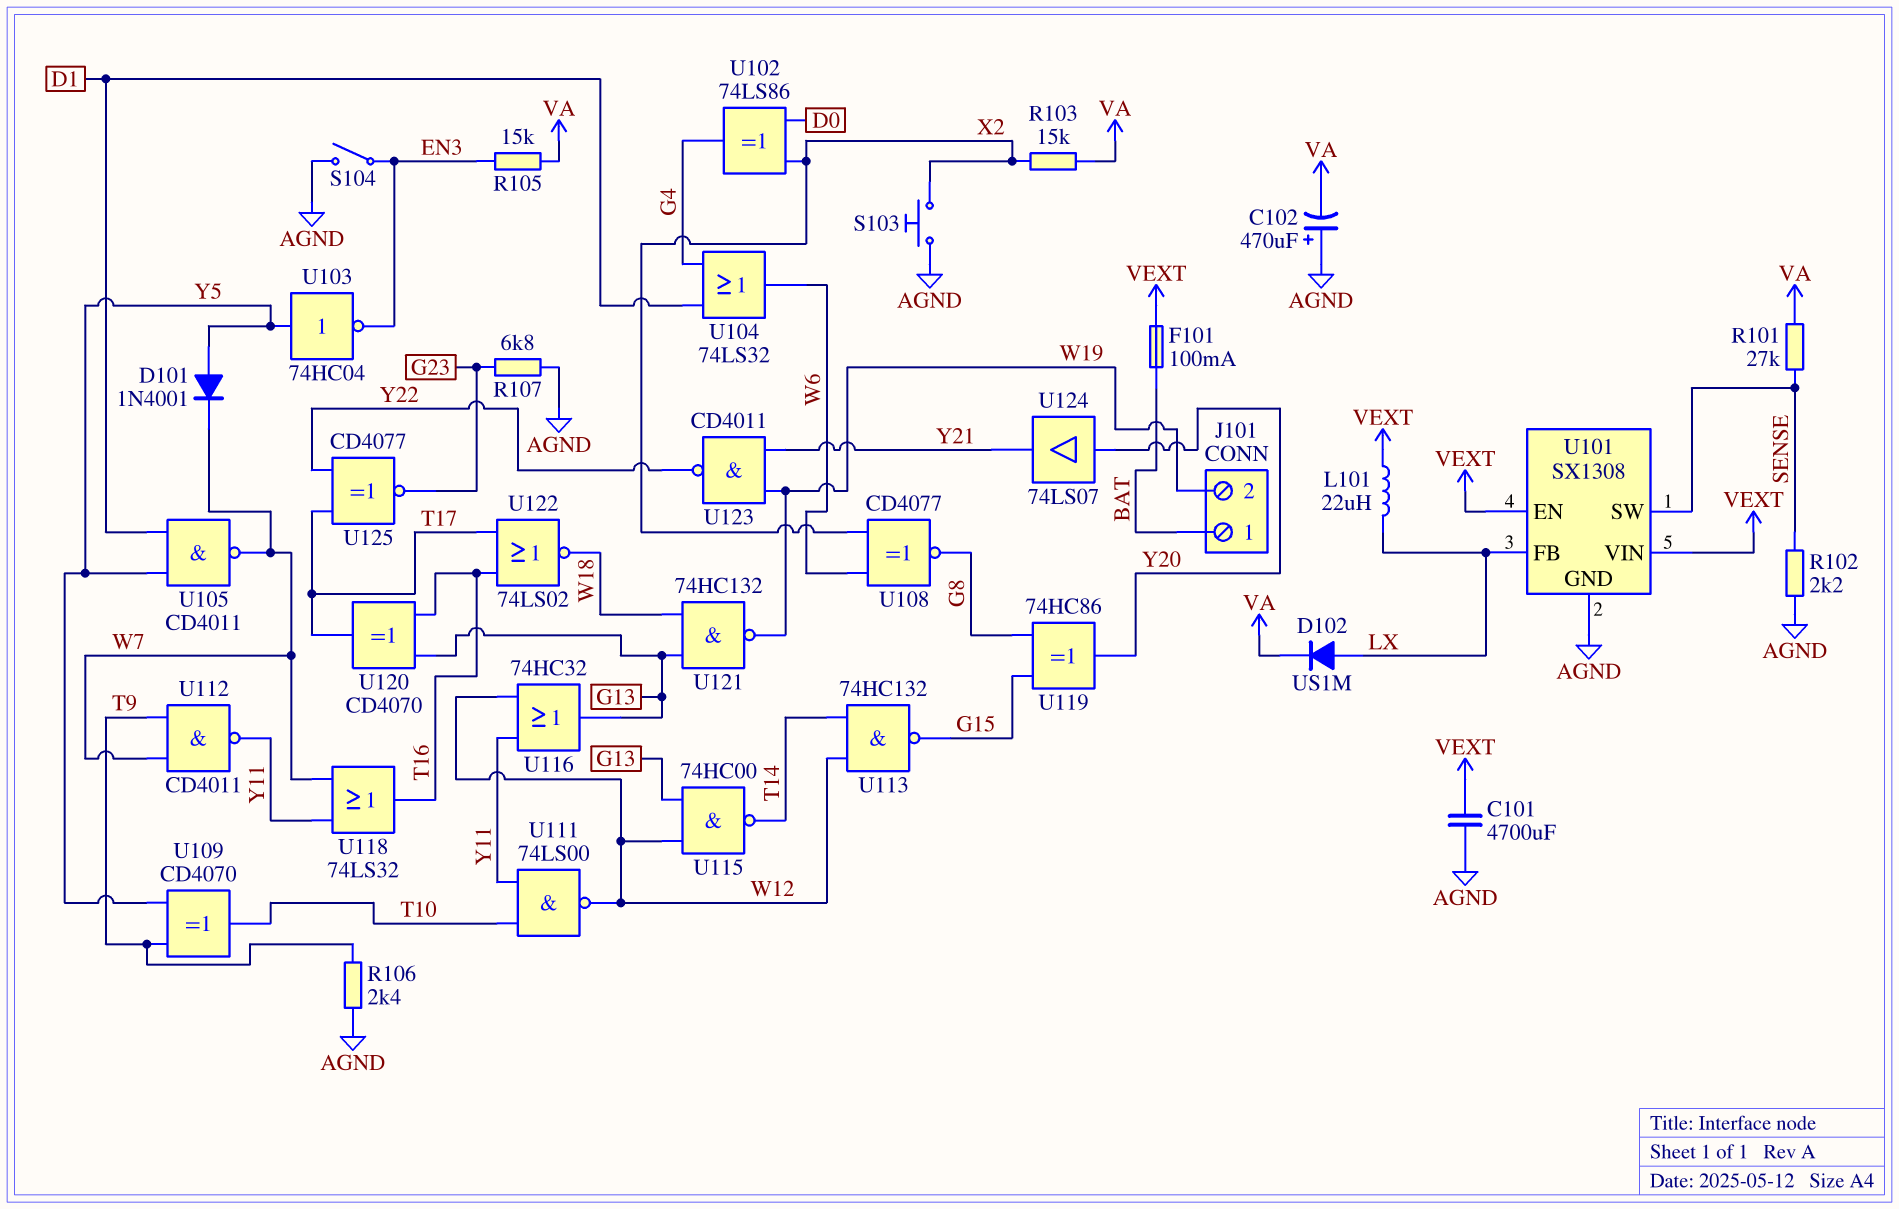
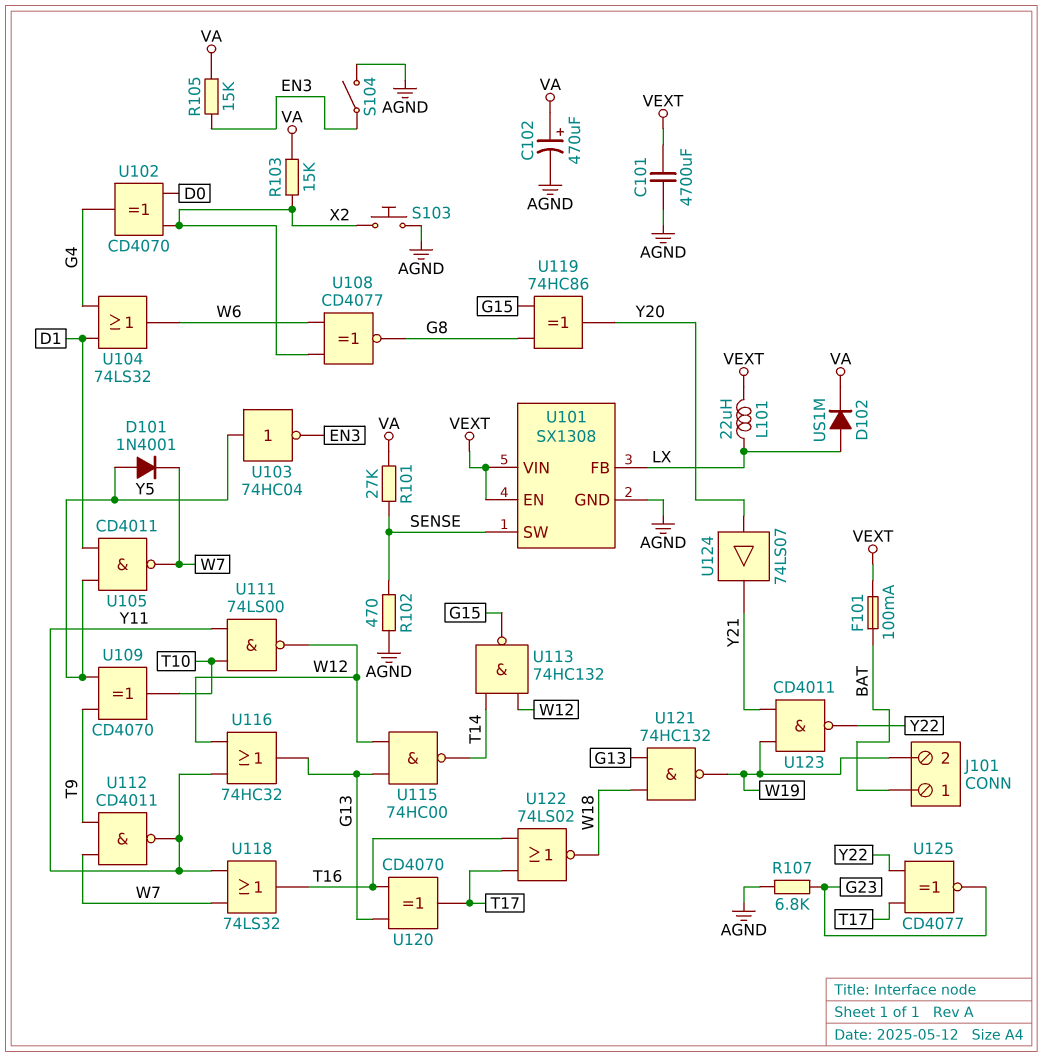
C102: 470uF (plus AGND, minus VA) -> 470uF (plus VA, minus AGND)
R102: 2.2k (AGND, SENSE) -> 470 (AGND, SENSE)
R106: 2.4k (AGND, T9) -> none
U102: XOR 74LS86 (in D0, in X2, out G4) -> XOR CD4070 (in D0, in X2, out G4)

